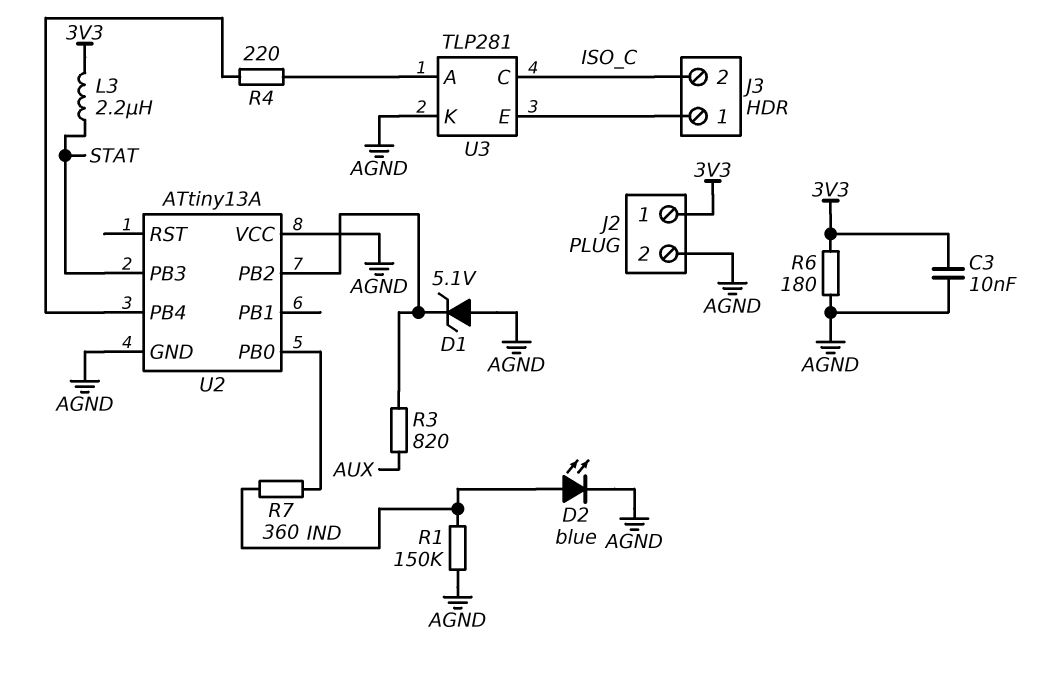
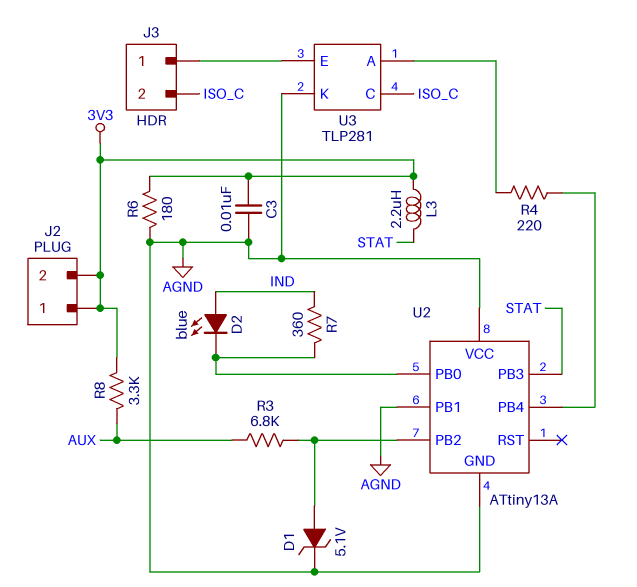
D1: zener 5.1V (A AGND, K U2/PB2) -> zener 5.1V (A U2/PB2, K AGND)
D2: LED blue (A IND, K AGND) -> LED blue (A IND, K U2/PB0)
J2 pin 2: AGND -> 3V3
R1: 150k (AGND, IND) -> none
R3: 820 (AUX, U2/PB2) -> 6.8k (AUX, U2/PB2)
R8: none -> 3.3k (3V3, AUX)
U2 pin PB1: none -> AGND

